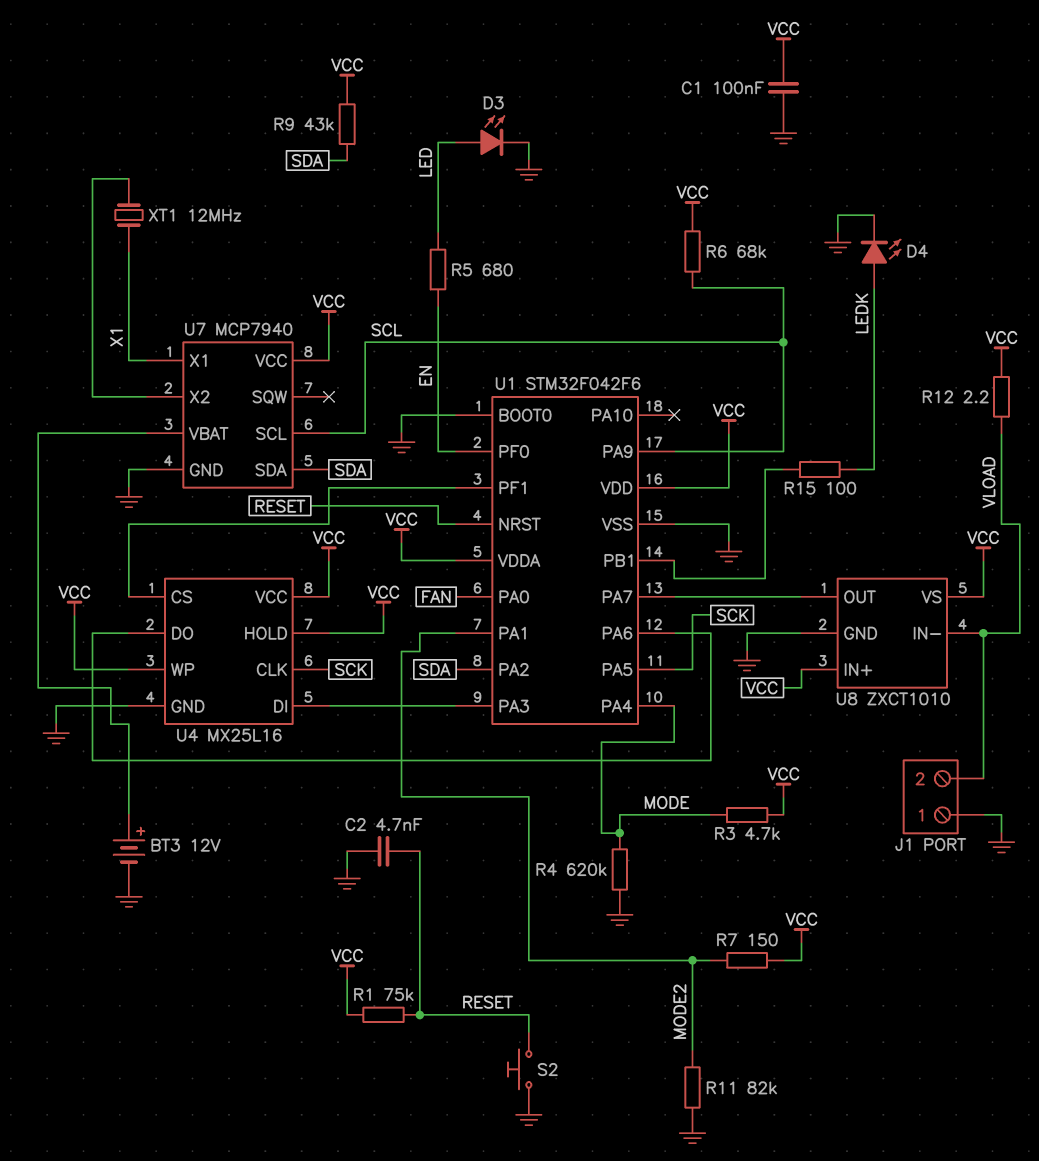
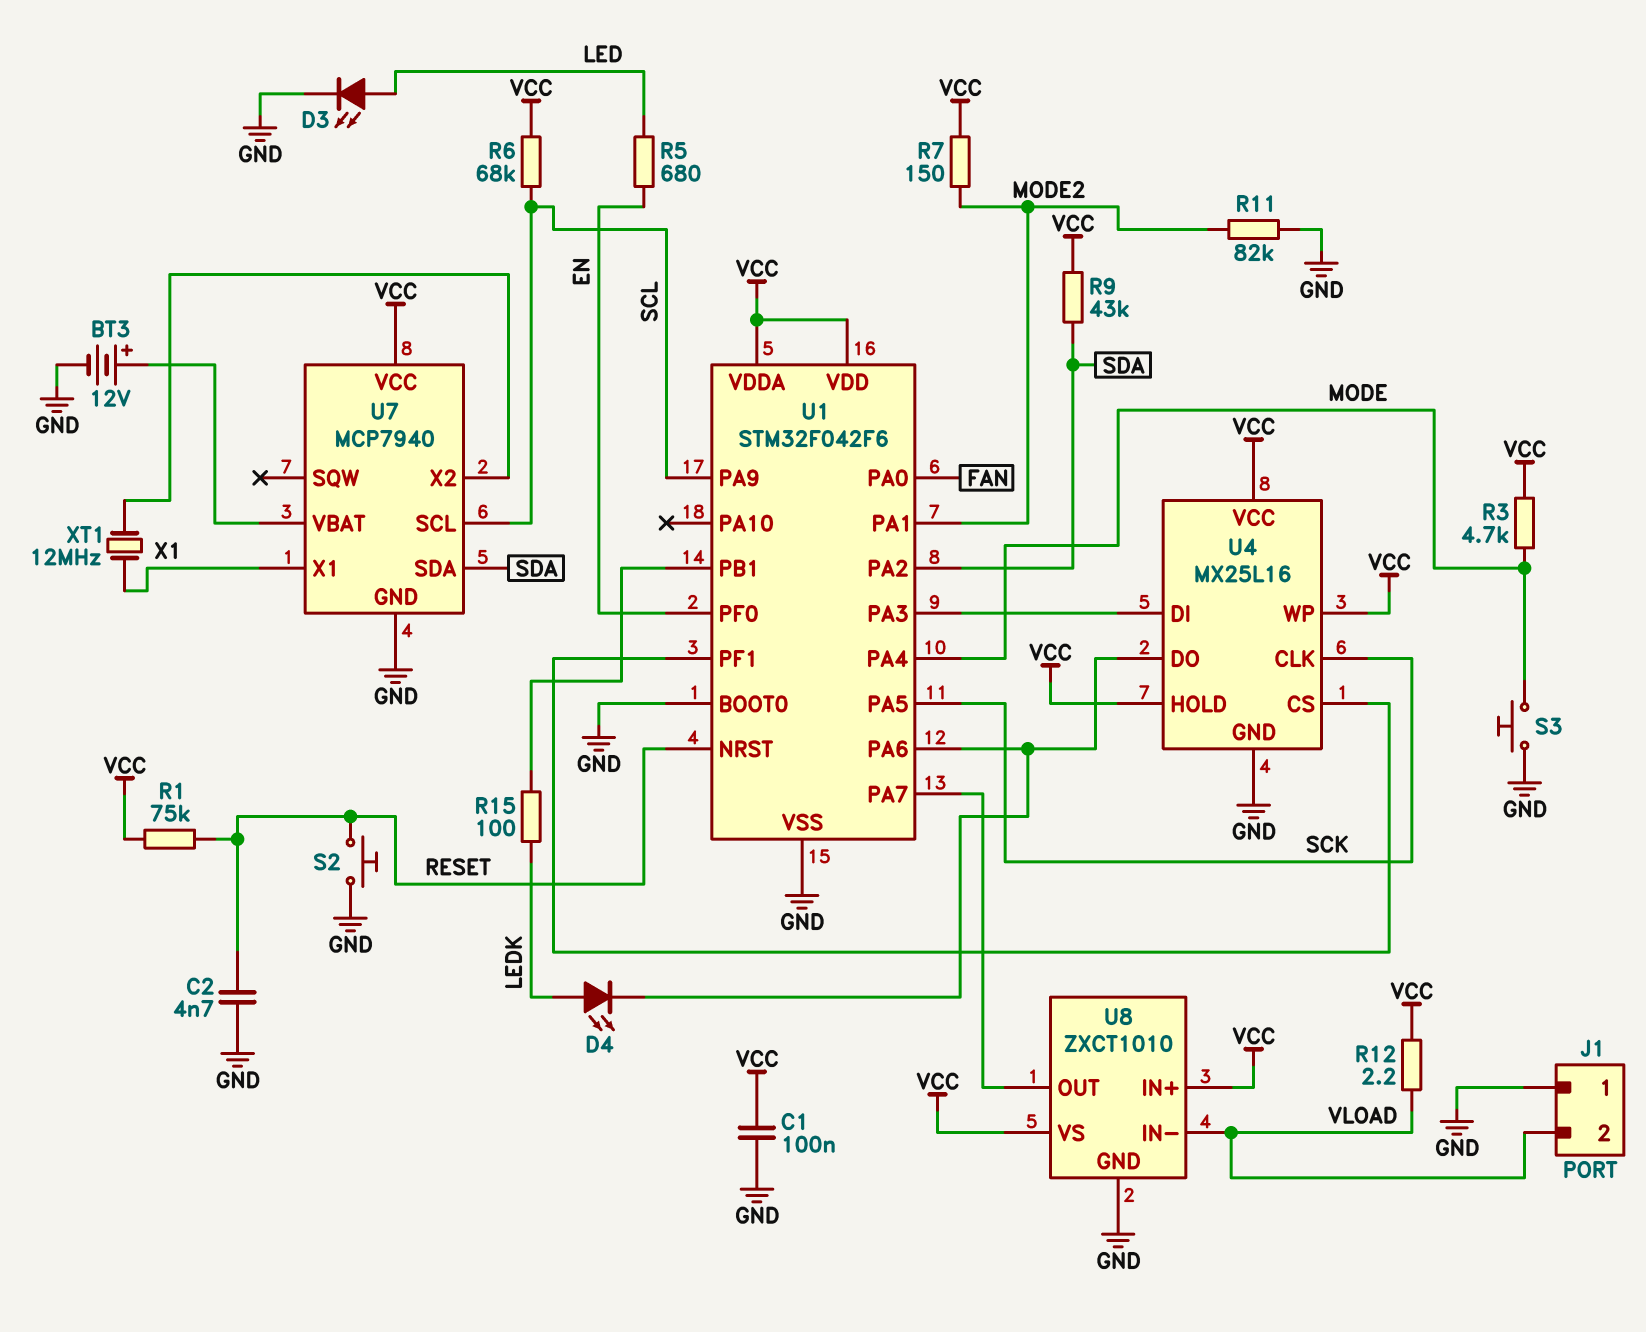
D4: LED (A LEDK, K GND) -> LED (A LEDK, K U1/PA6)
R4: 620k (GND, MODE) -> none
S3: none -> button (GND, MODE)

